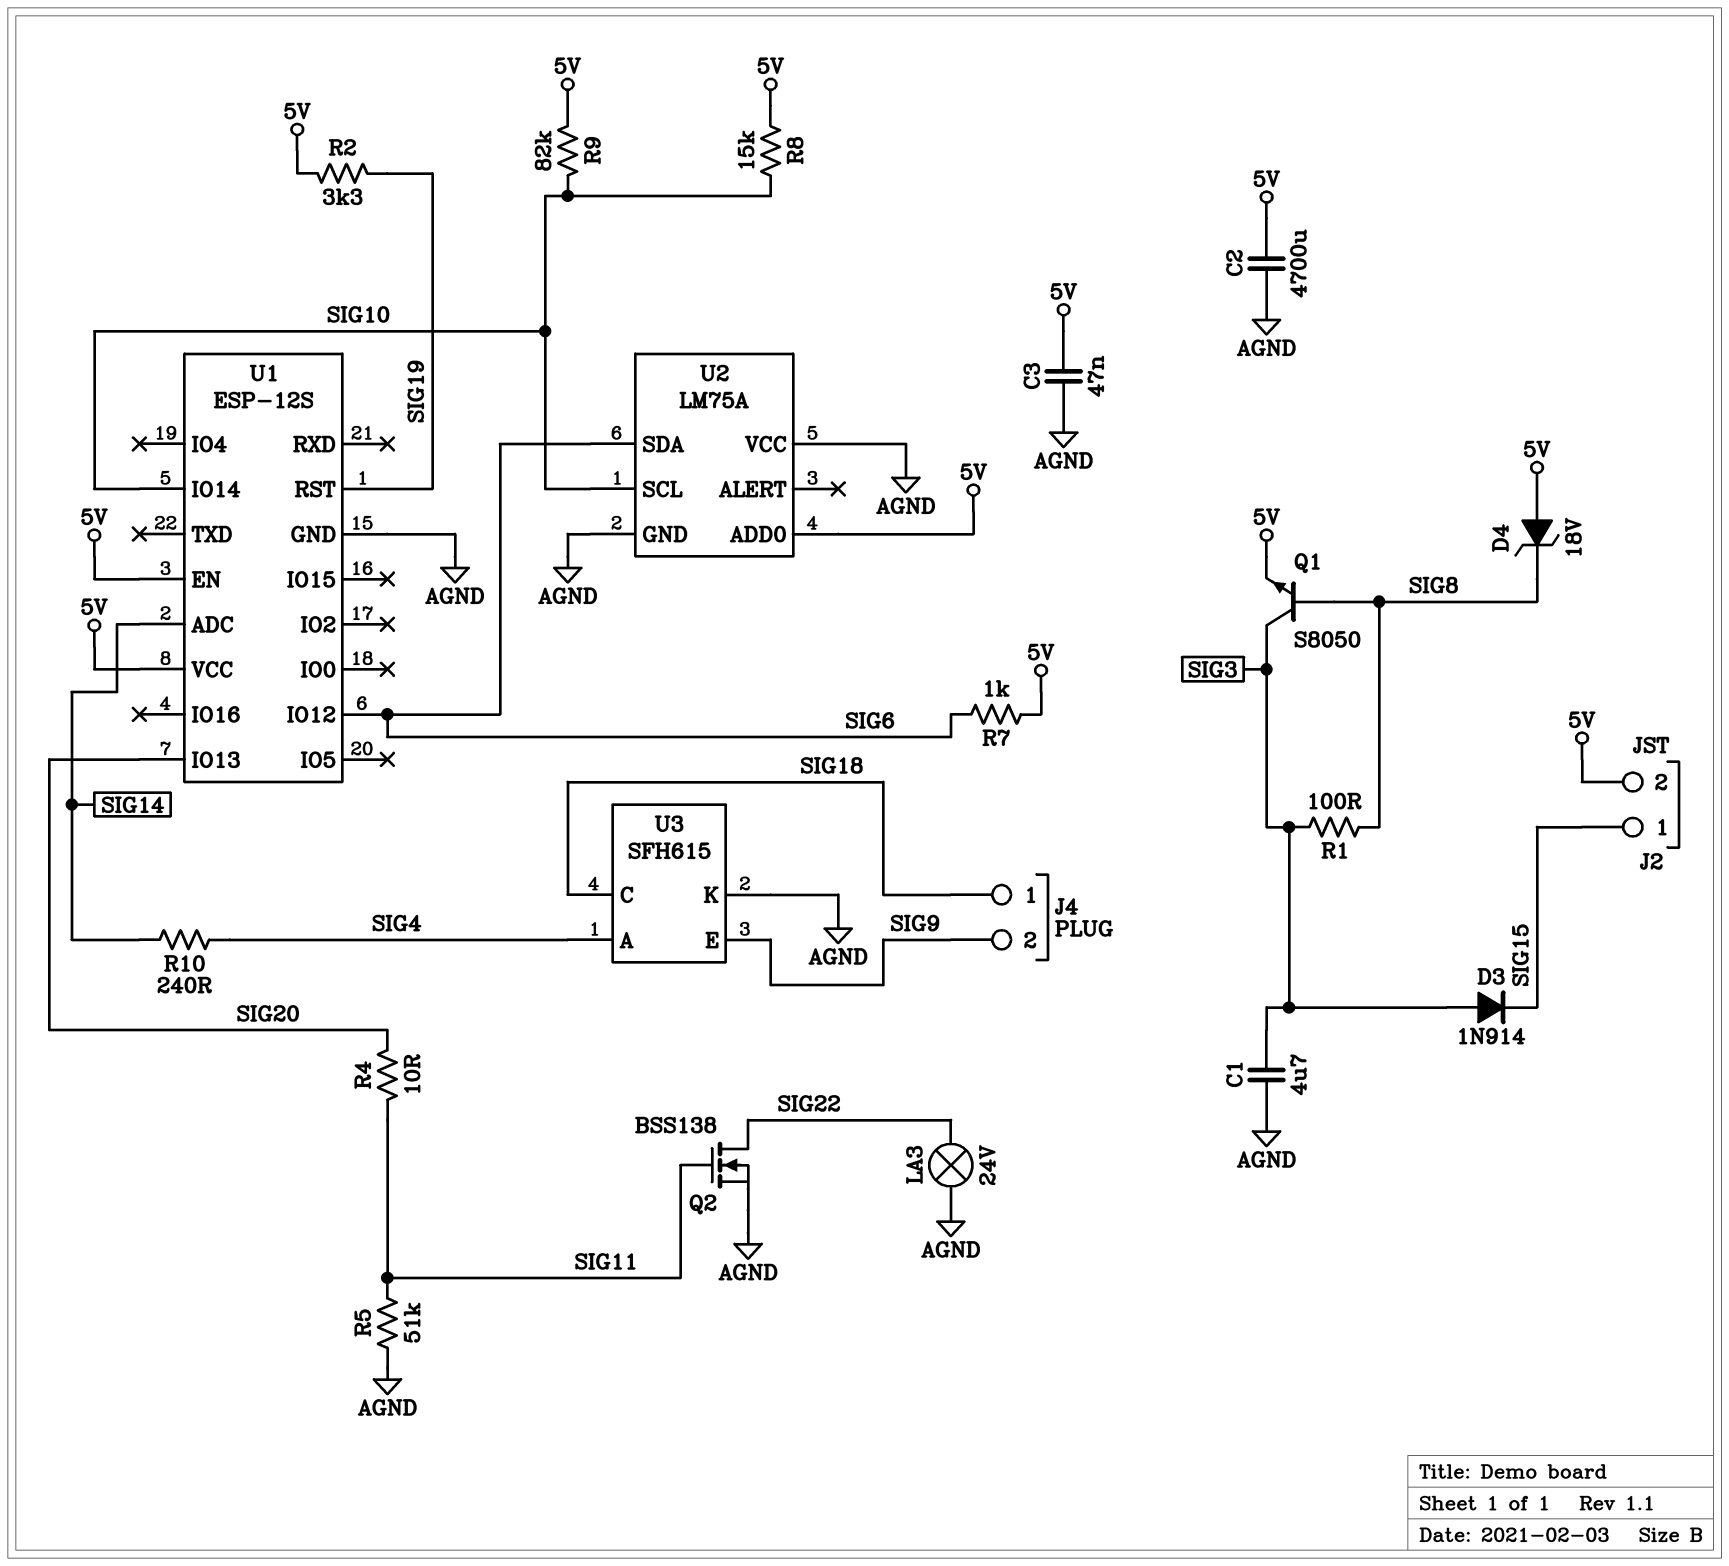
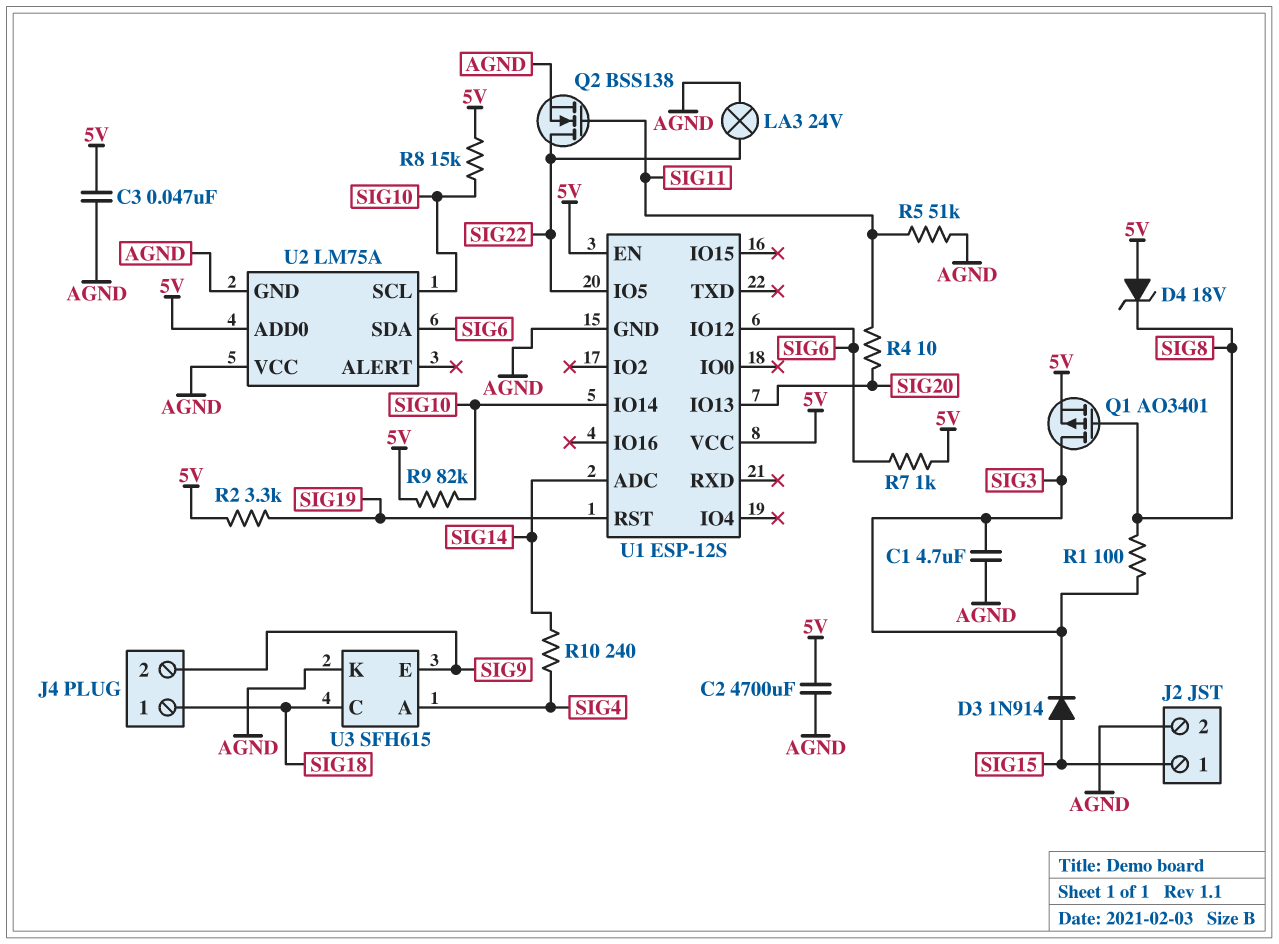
D3: diode 1N914 (A SIG3, K SIG15) -> diode 1N914 (A SIG15, K SIG3)
J2 pin 2: 5V -> AGND
Q1: NPN S8050 (B SIG8, C SIG3, E 5V) -> PMOS AO3401 (G SIG8, D SIG3, S 5V)
U1 pin IO5: none -> SIG22

